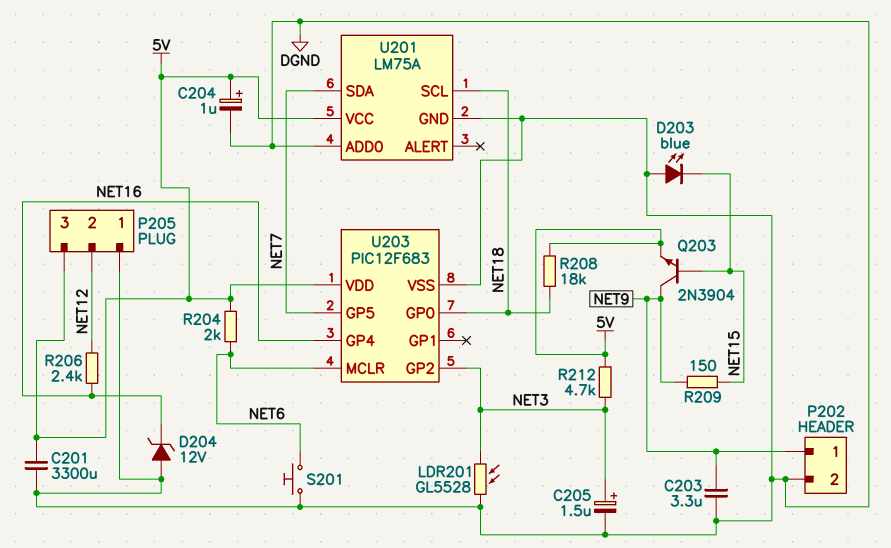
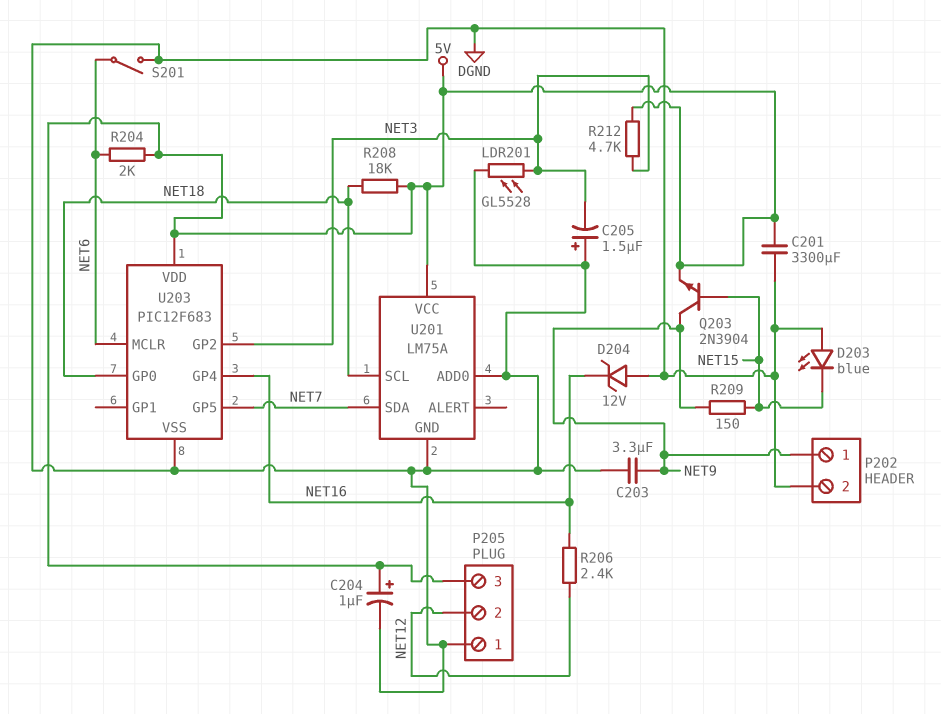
C205: 1.5uF (plus NET3, minus DGND) -> 1.5uF (plus DGND, minus NET3)
S201: button (DGND, NET6) -> switch (DGND, NET6)

